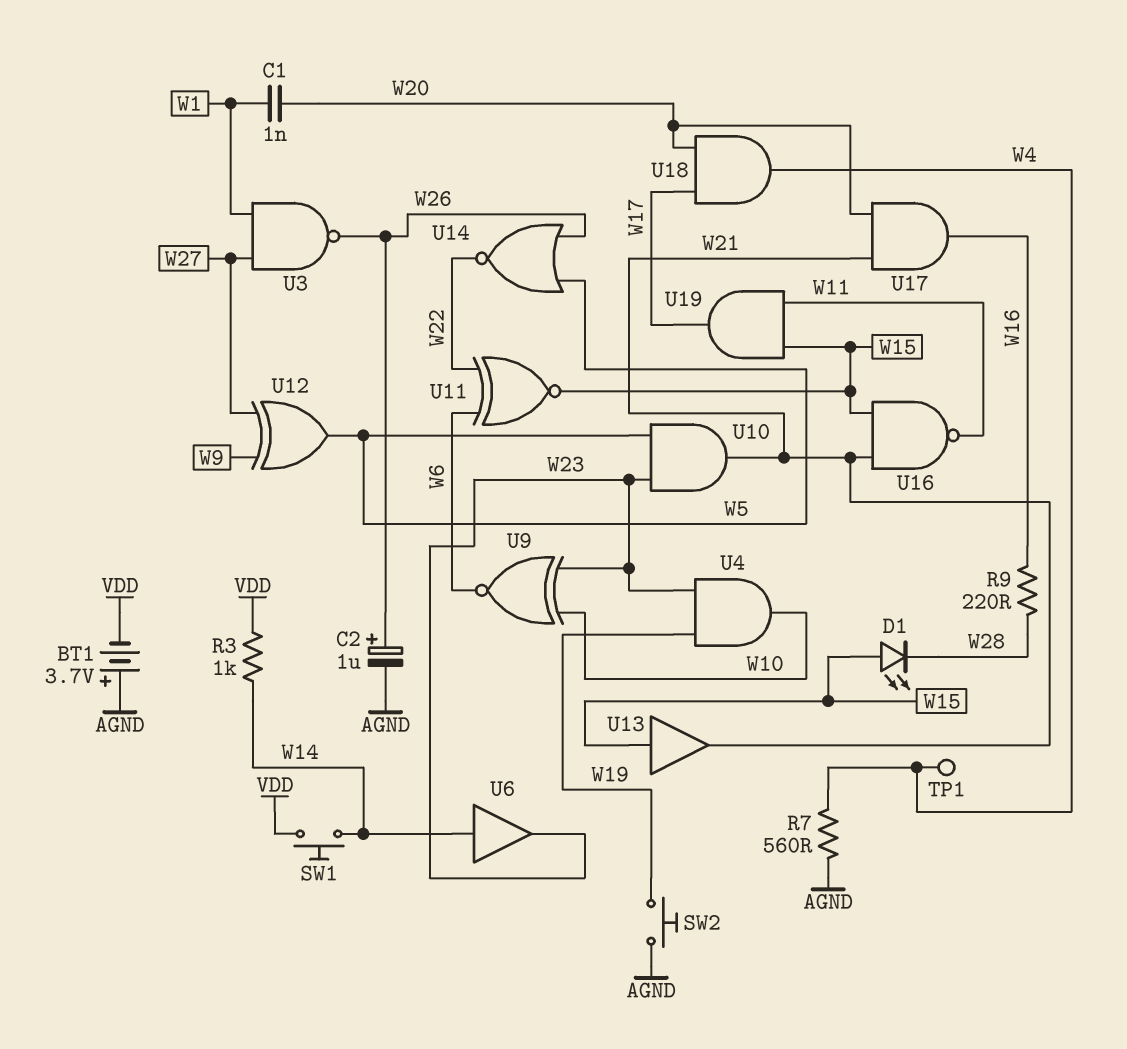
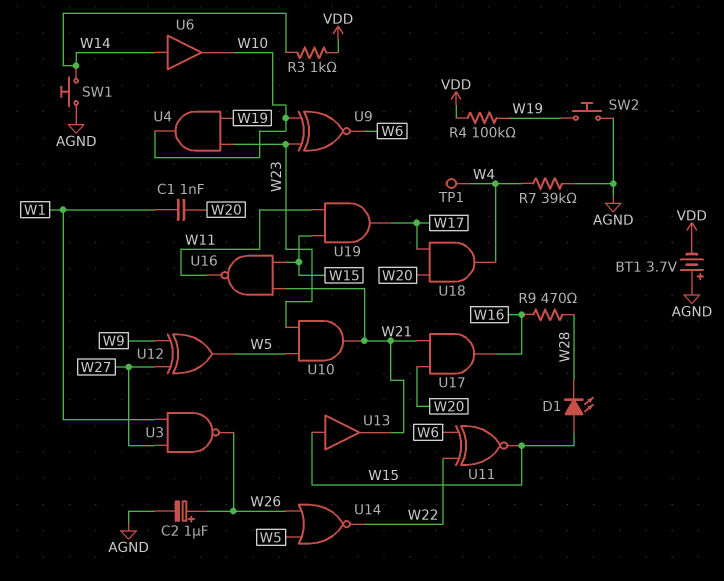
R4: none -> 100k (VDD, W19)
R7: 560 (AGND, W4) -> 39k (AGND, W4)
R9: 220 (W16, W28) -> 470 (W16, W28)
SW1: button (VDD, W14) -> button (AGND, W14)
U6: buffer (in W14, out W23) -> buffer (in W14, out W10)

